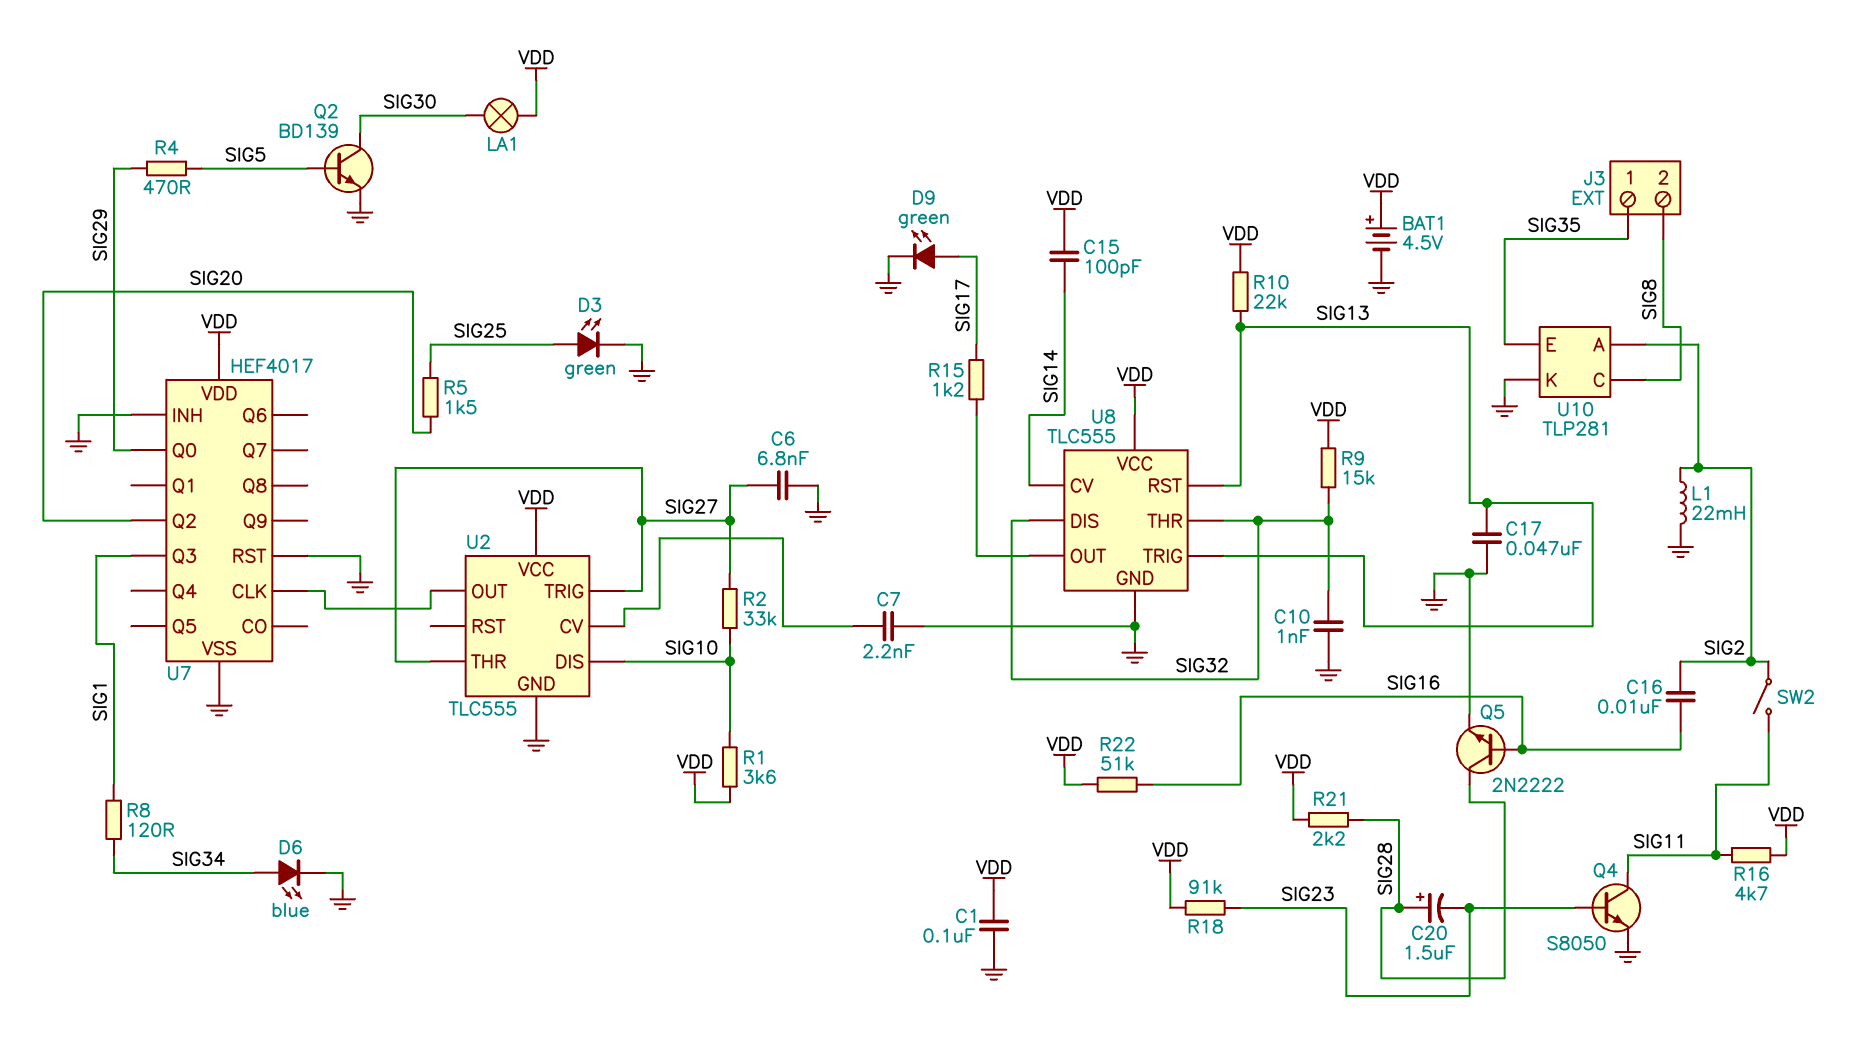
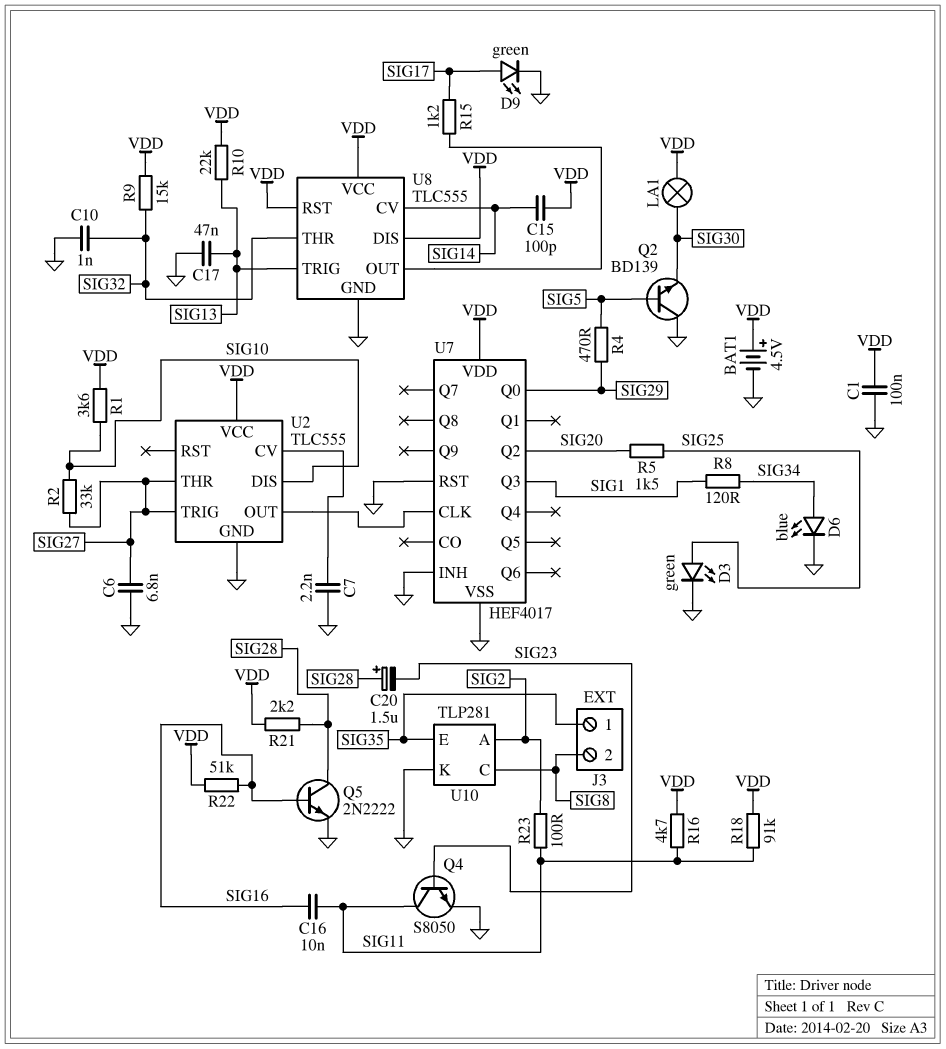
C16: 10nF (SIG2, SIG16) -> 10nF (SIG11, SIG16)
L1: 22mH (GND, SIG2) -> none
Q2: NPN BD139 (B SIG5, C SIG30, E GND) -> NPN BD139 (B SIG5, C GND, E SIG30)
R18: 91k (SIG23, VDD) -> 91k (SIG11, VDD)
R23: none -> 100 (SIG2, SIG11)
SW2: switch (SIG2, SIG11) -> none
U8 pin DIS: SIG32 -> VDD
U8 pin RST: SIG13 -> VDD

